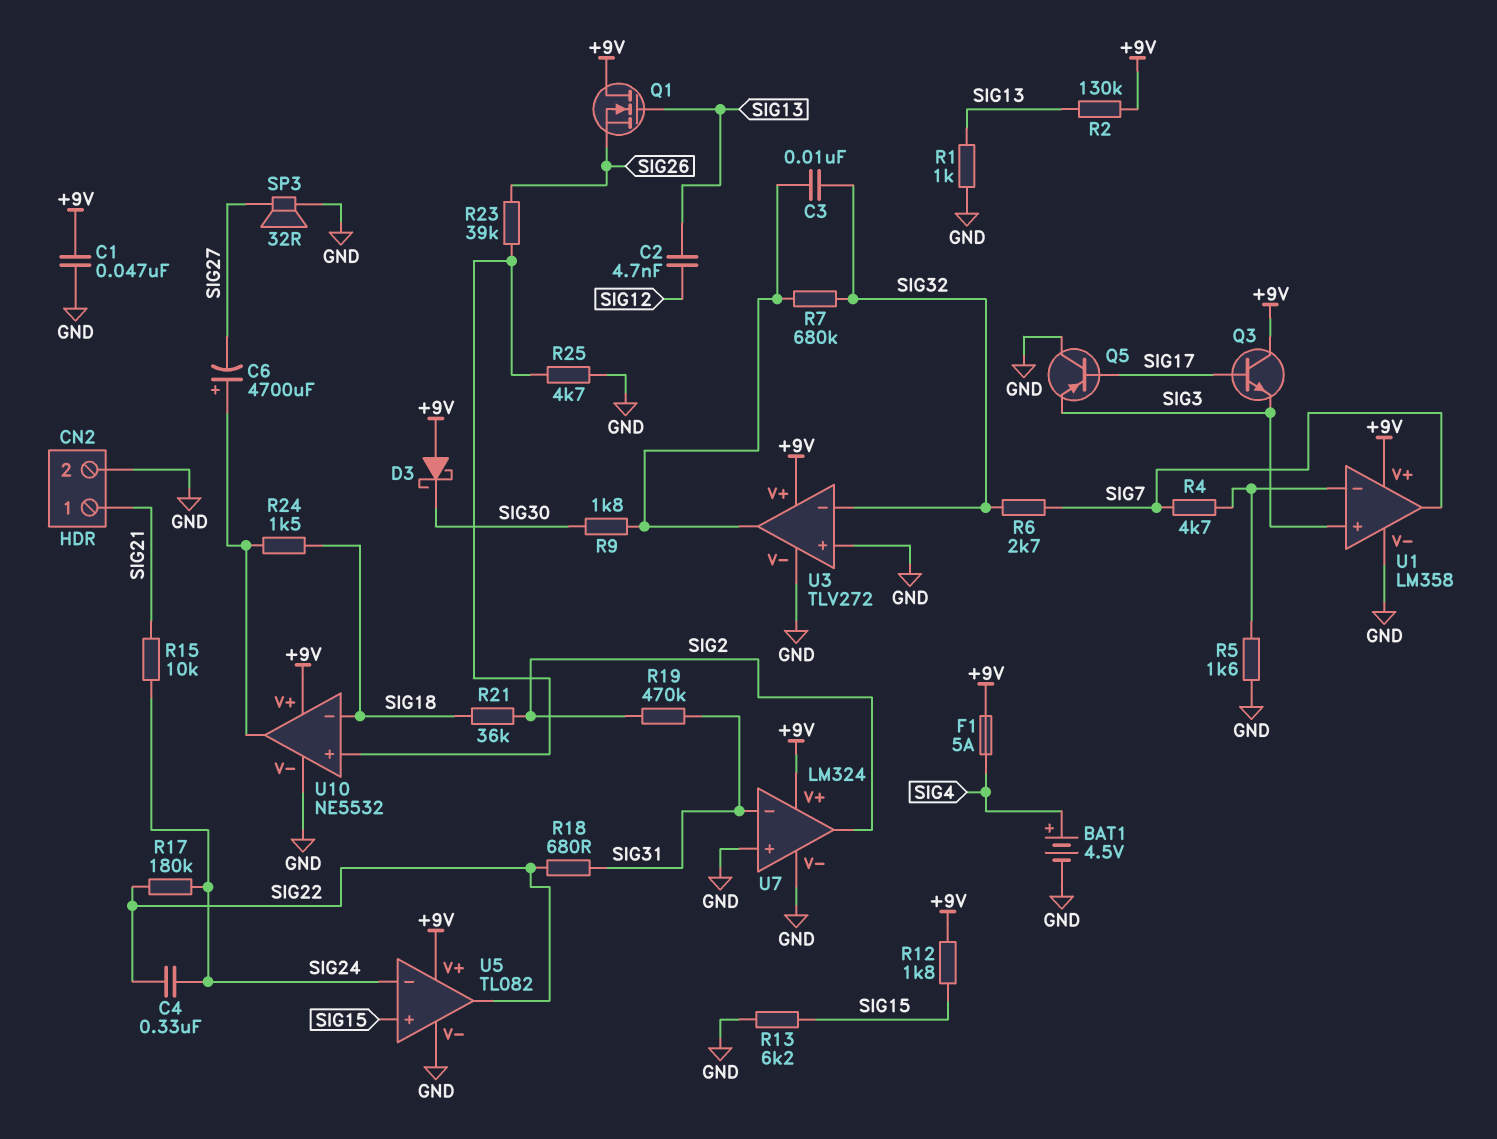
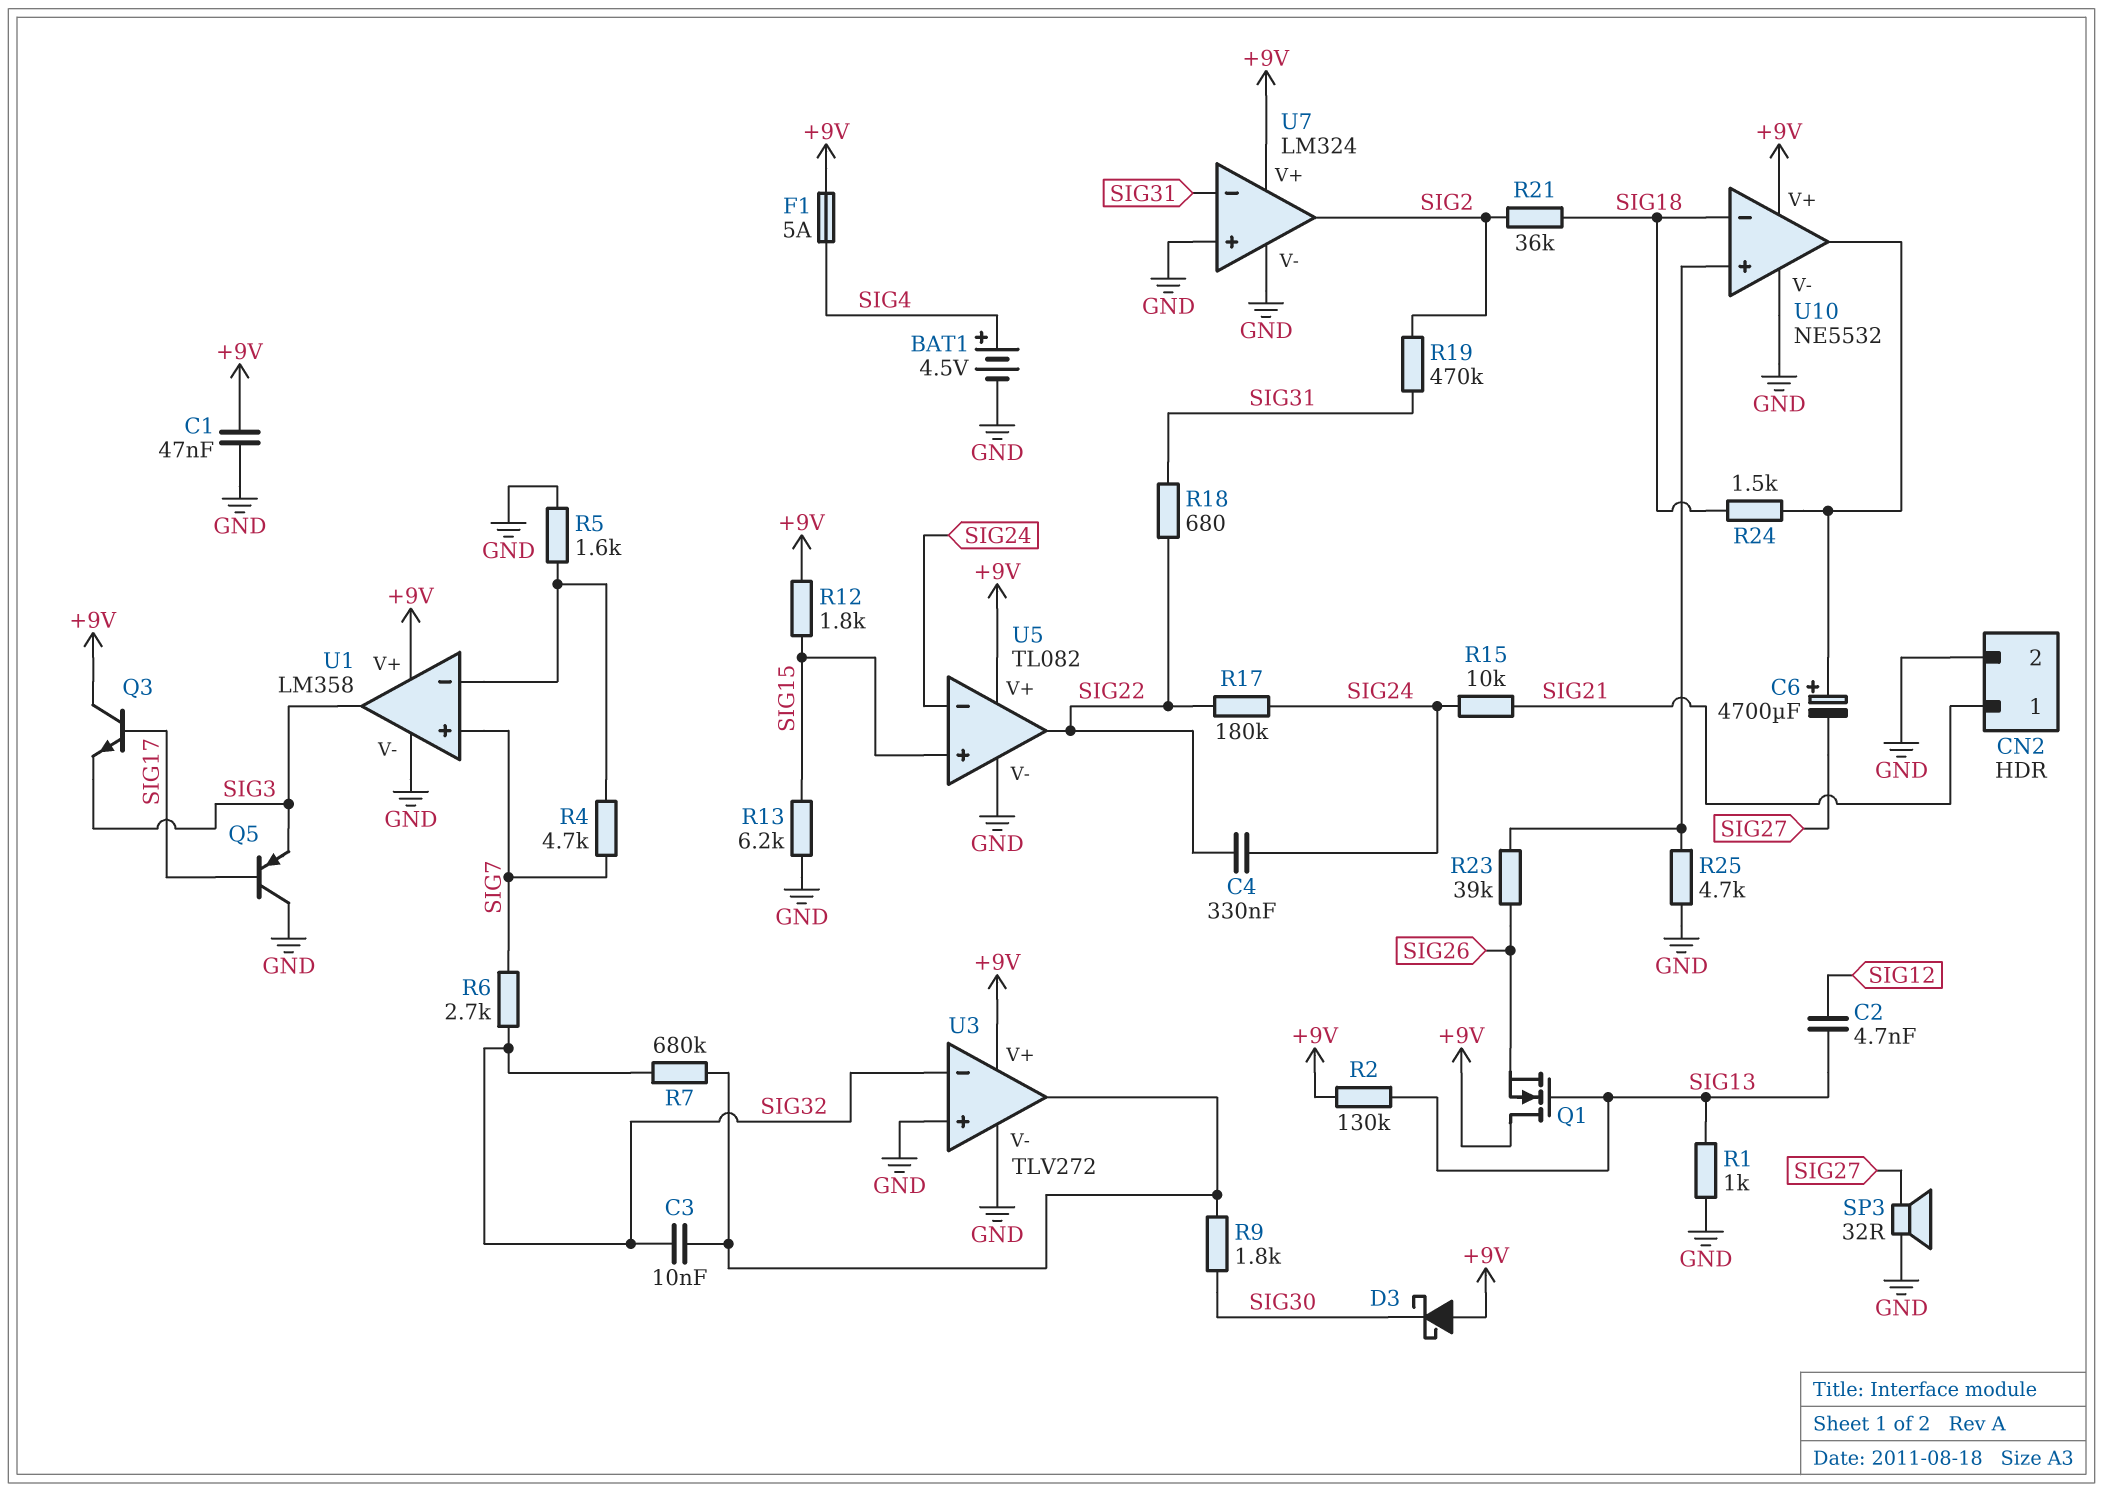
U1 pin in+: SIG3 -> SIG7
U1 pin out: SIG7 -> SIG3

